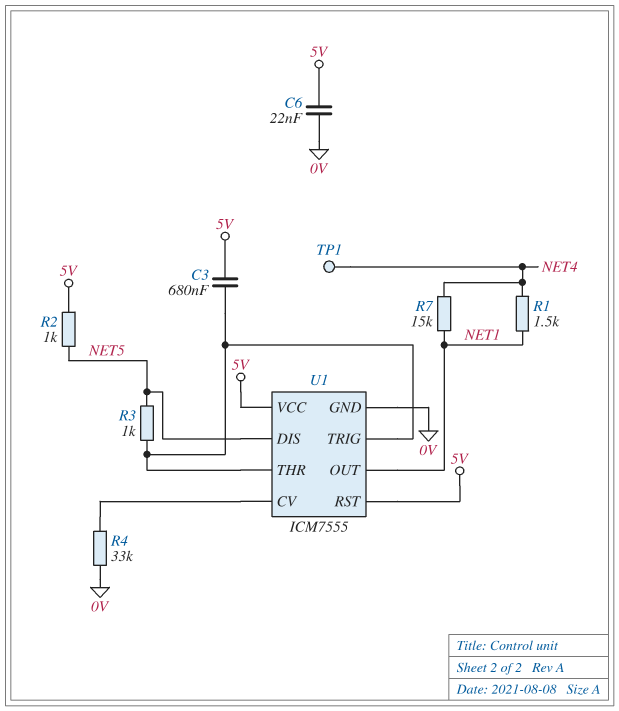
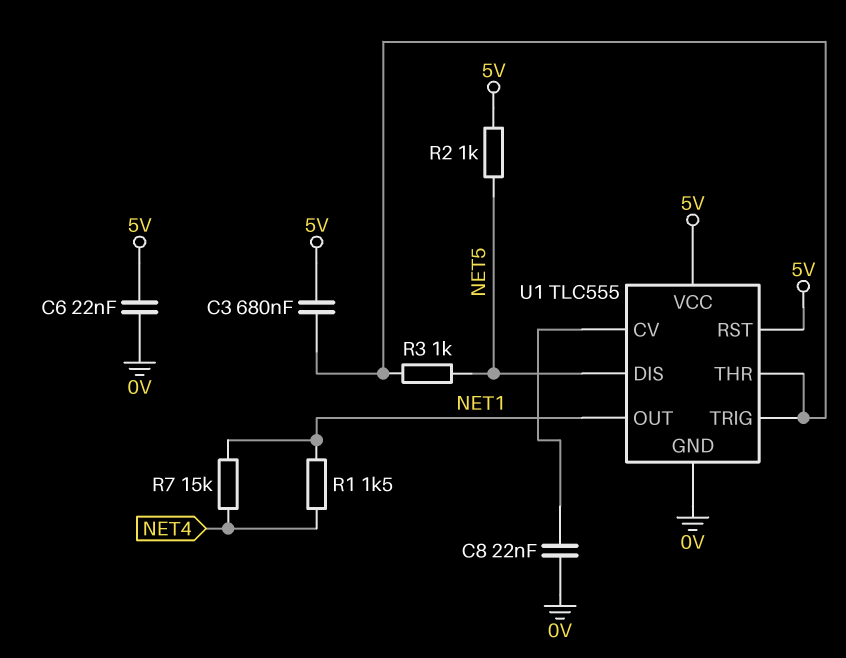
C8: none -> 22nF (0V, U1/CV)
R4: 33k (0V, U1/CV) -> none
TP1: test point (NET4) -> none
U1: ICM7555 -> TLC555

